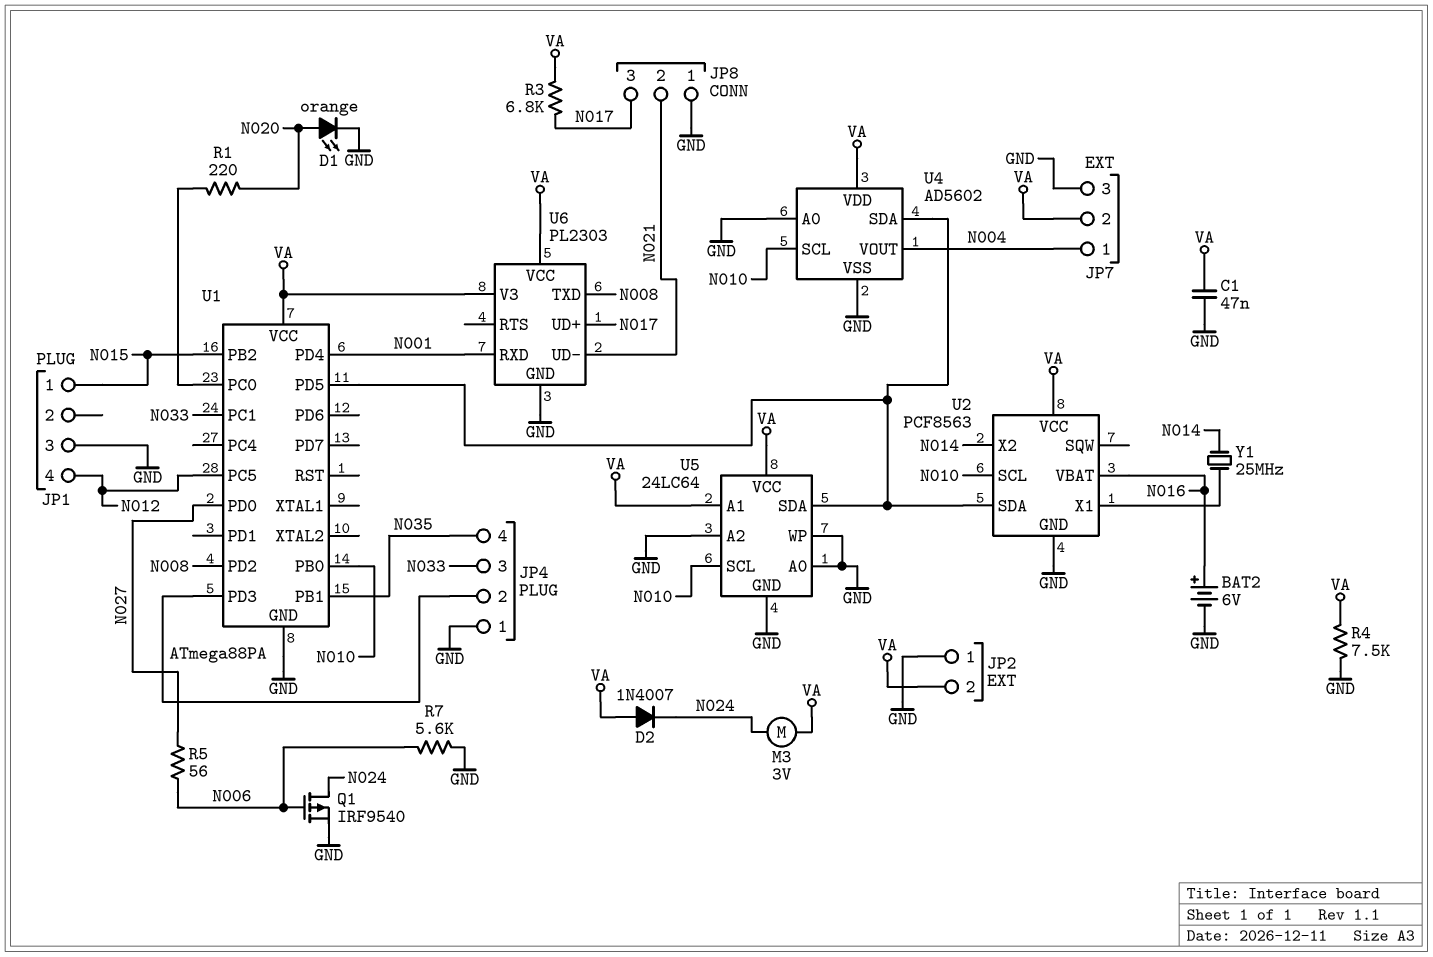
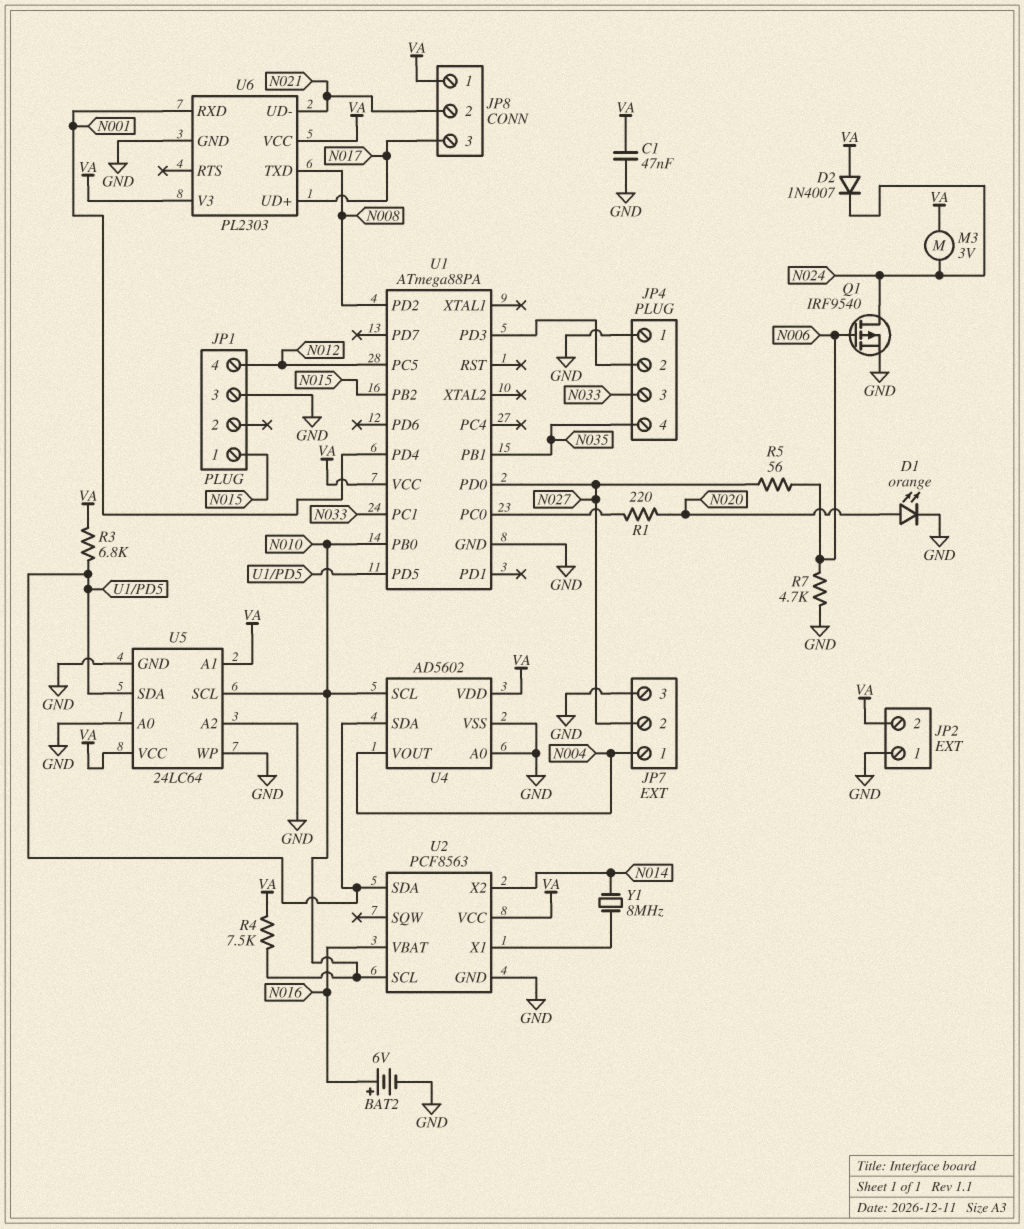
JP7 pin 2: VA -> N027
JP8 pin 1: GND -> VA
R3: 6.8k (N017, VA) -> 6.8k (U1/PD5, VA)
R4: 7.5k (GND, VA) -> 7.5k (N010, VA)
R7: 5.6k (GND, N006) -> 4.7k (GND, N006)
Y1: 25MHz (N014, U2/X1) -> 8MHz (N014, U2/X1)

